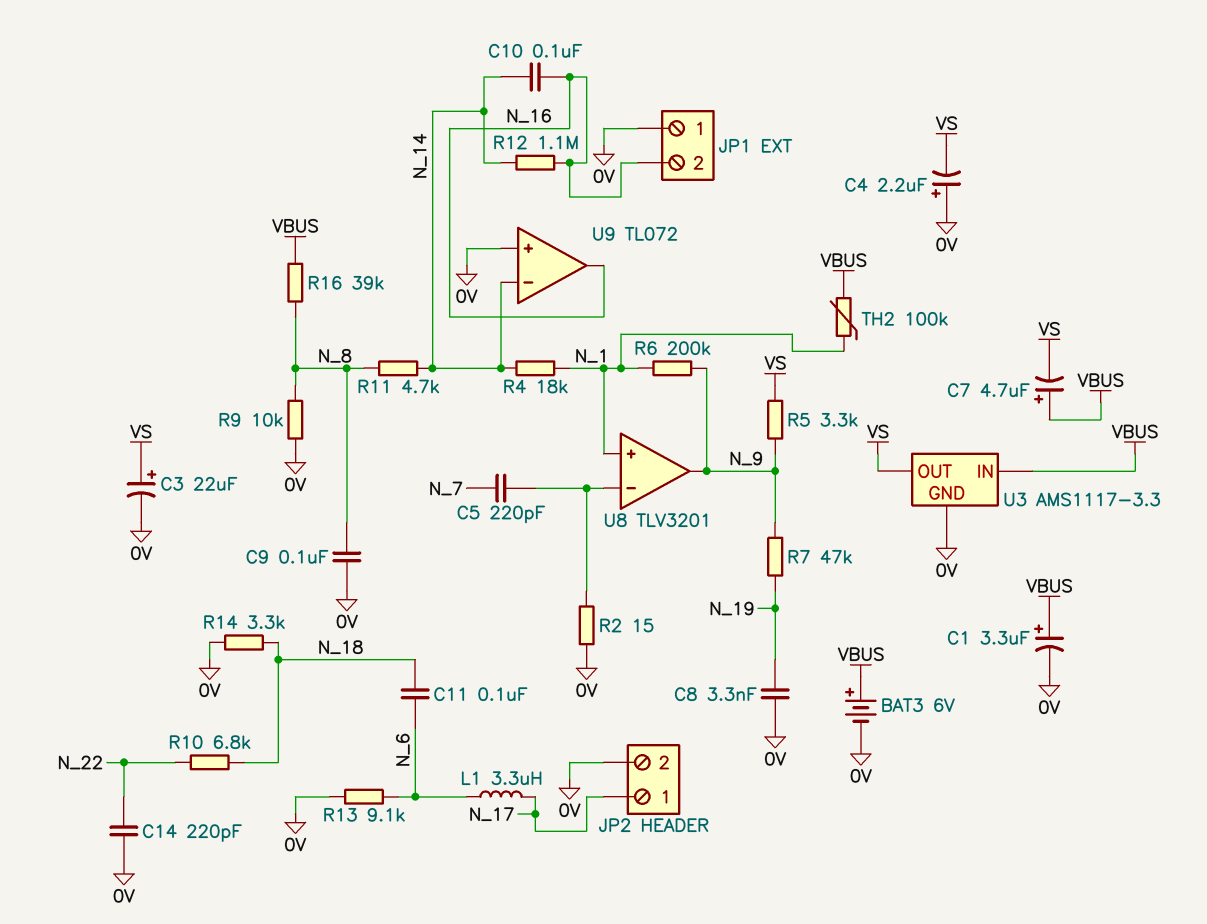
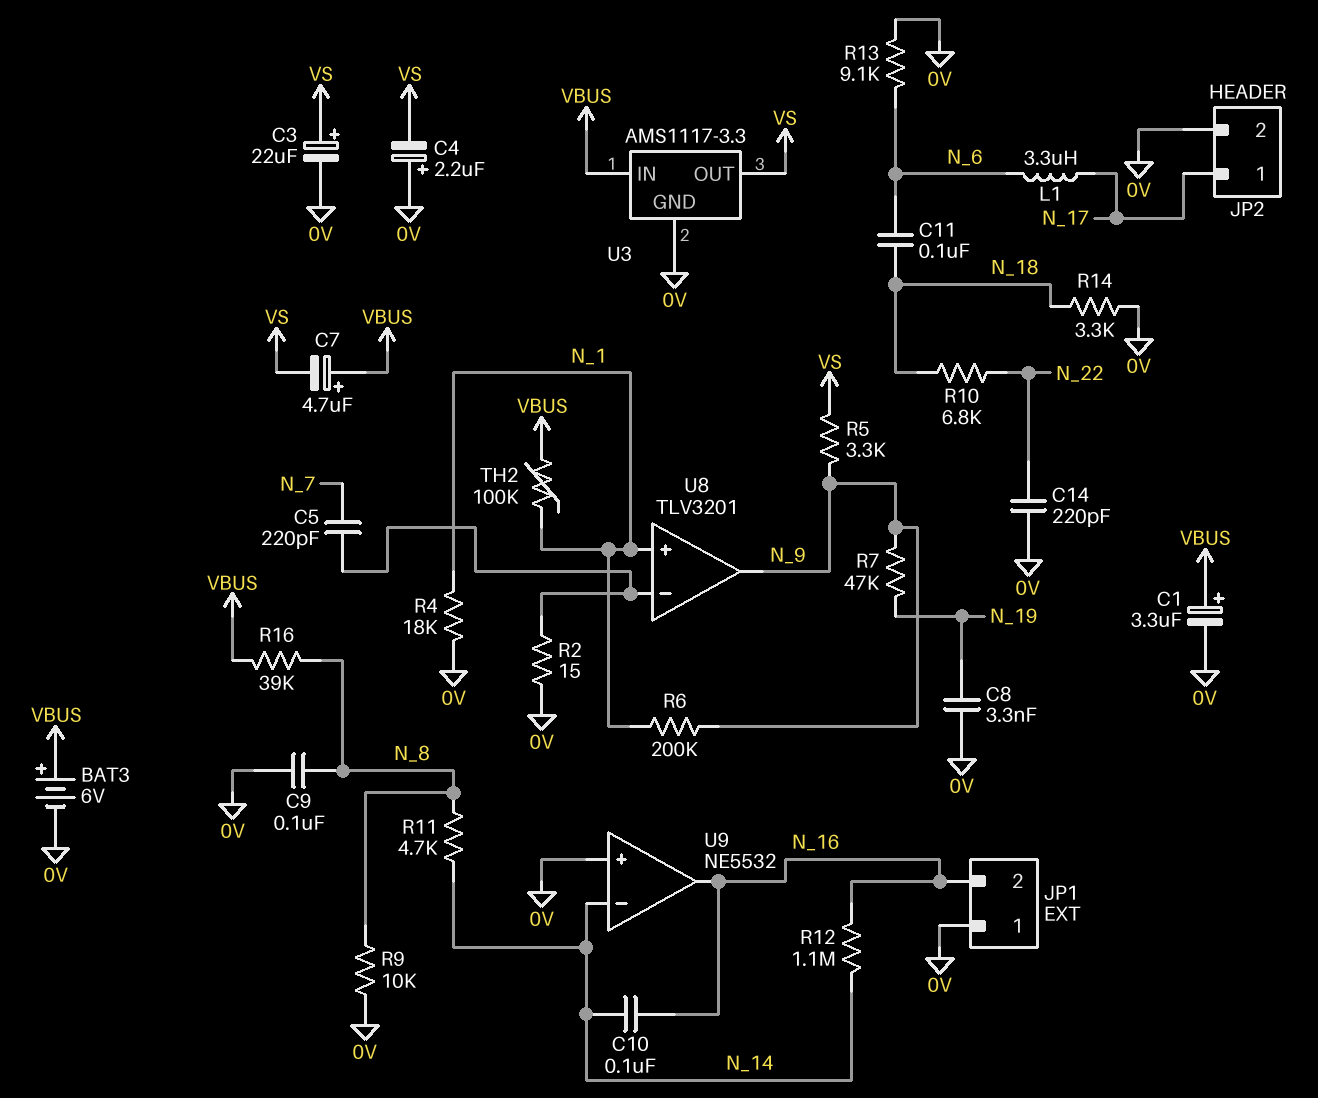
R4: 18k (N_1, N_14) -> 18k (0V, N_1)
U9: TL072 -> NE5532

